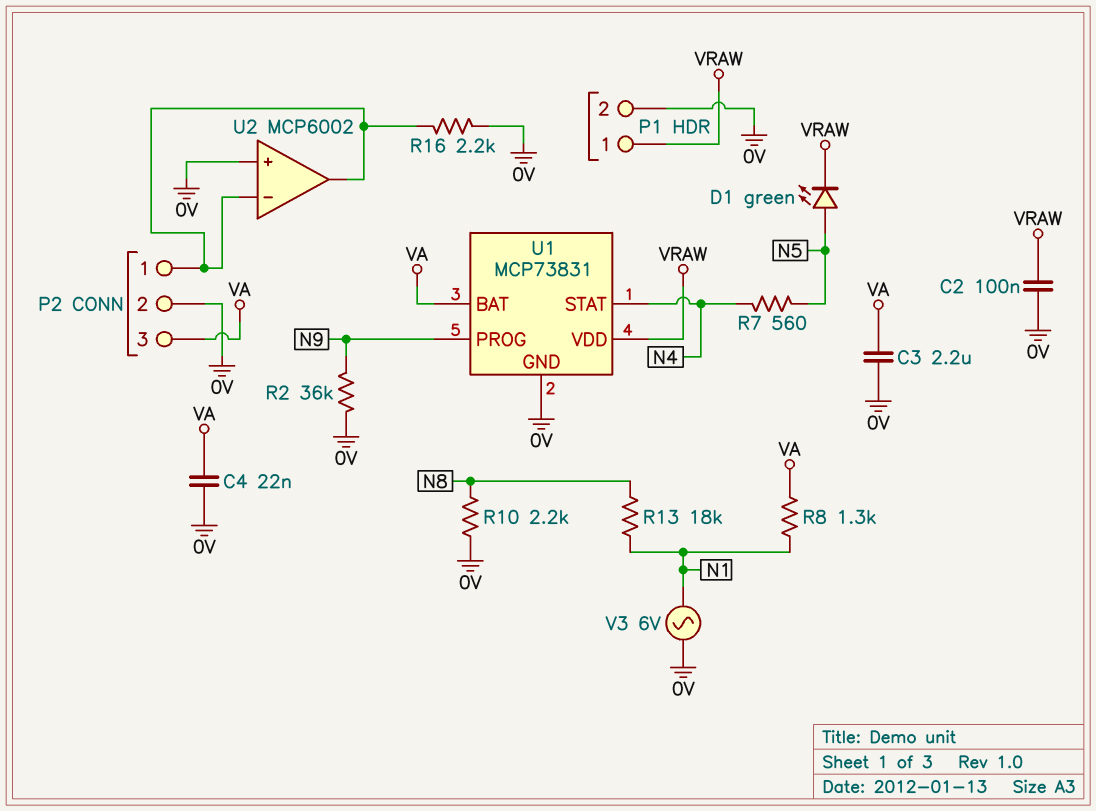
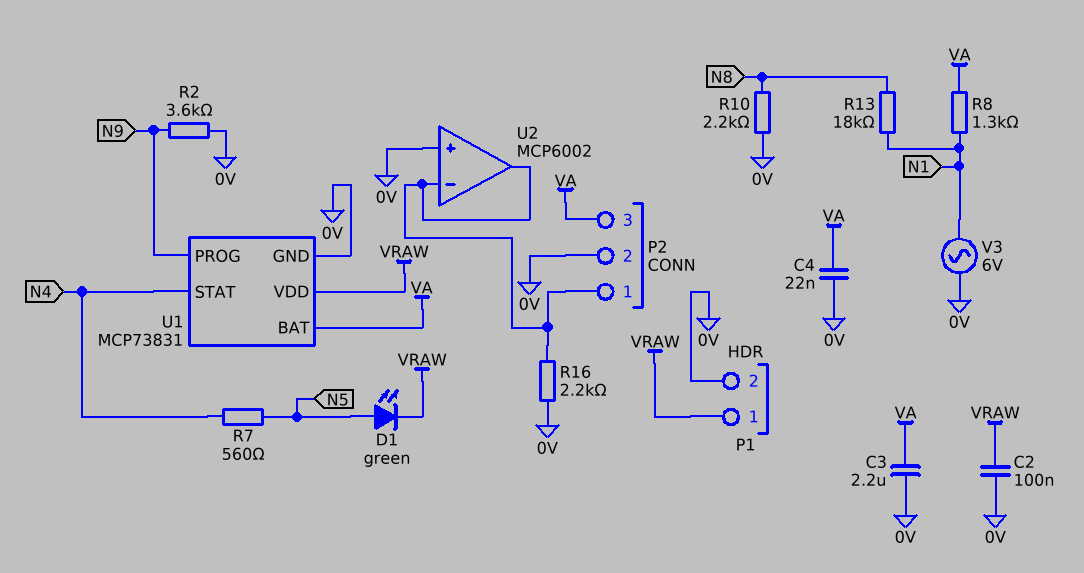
R2: 36k (0V, N9) -> 3.6k (0V, N9)

